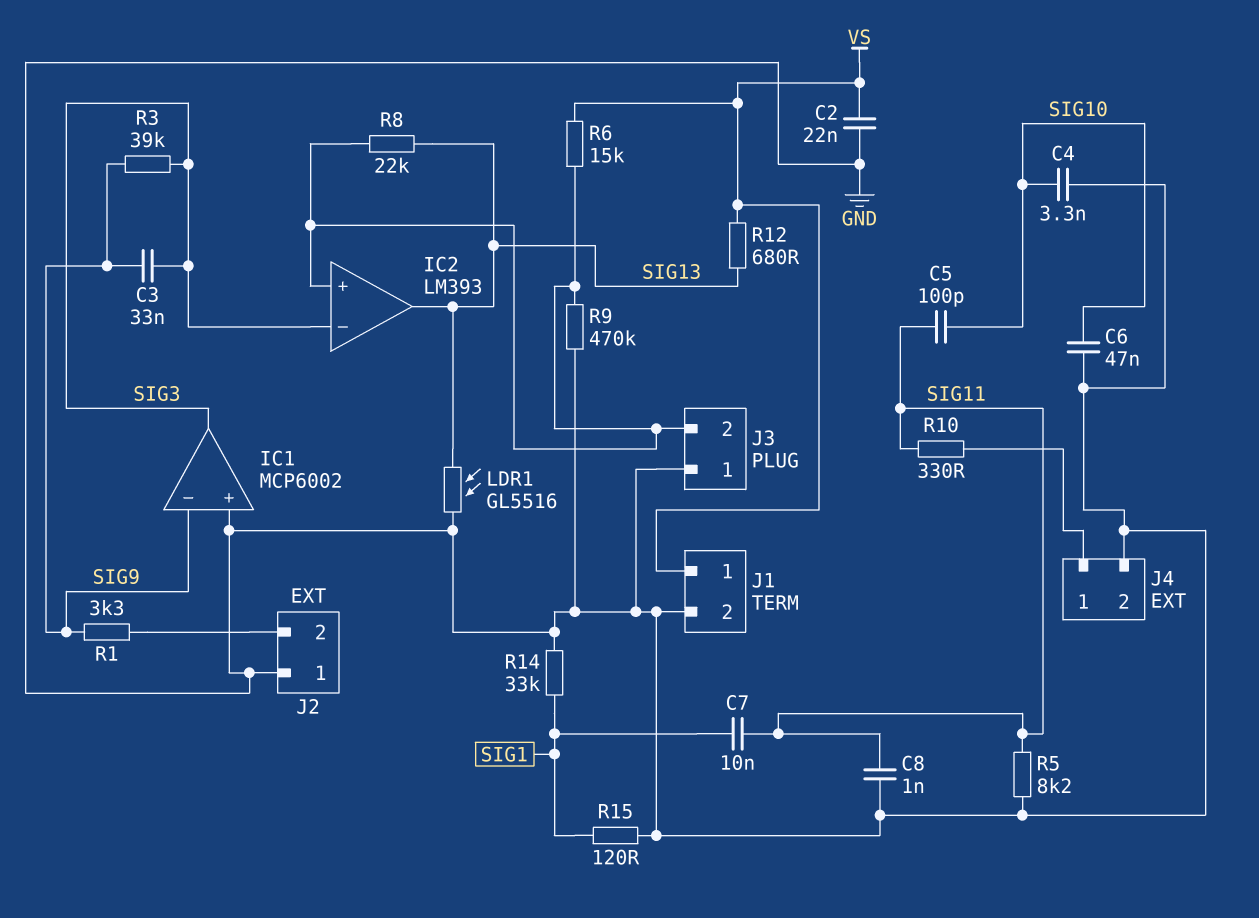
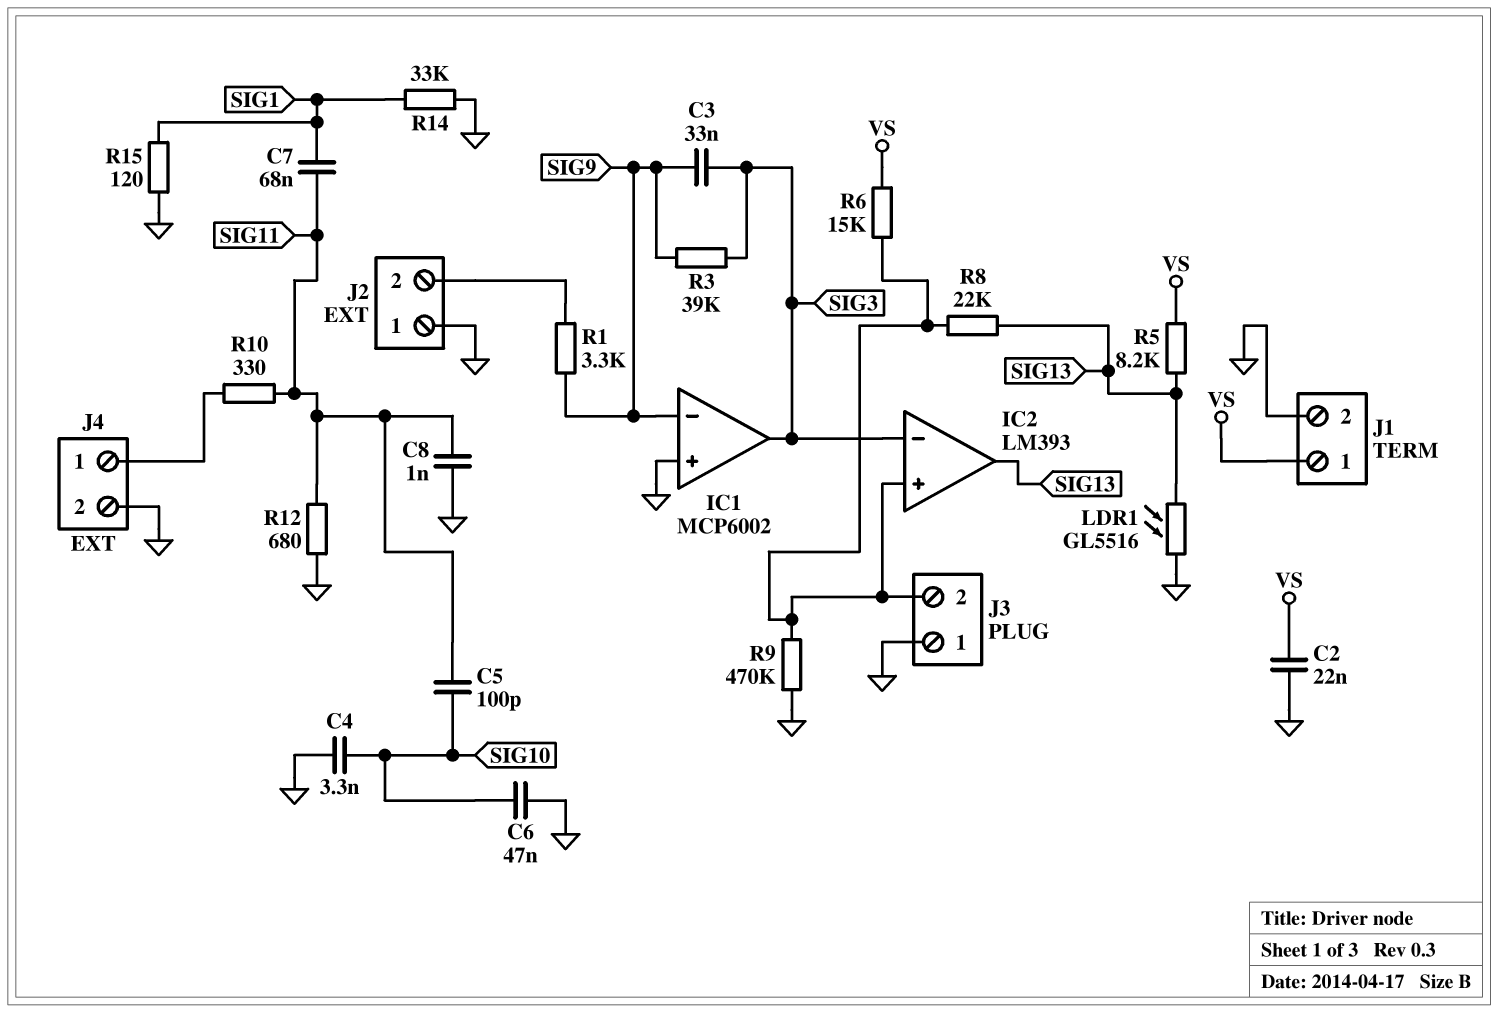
C7: 10nF (SIG1, SIG11) -> 68nF (SIG1, SIG11)
R5: 8.2k (GND, SIG11) -> 8.2k (SIG13, VS)
R12: 680 (SIG13, VS) -> 680 (GND, SIG11)

